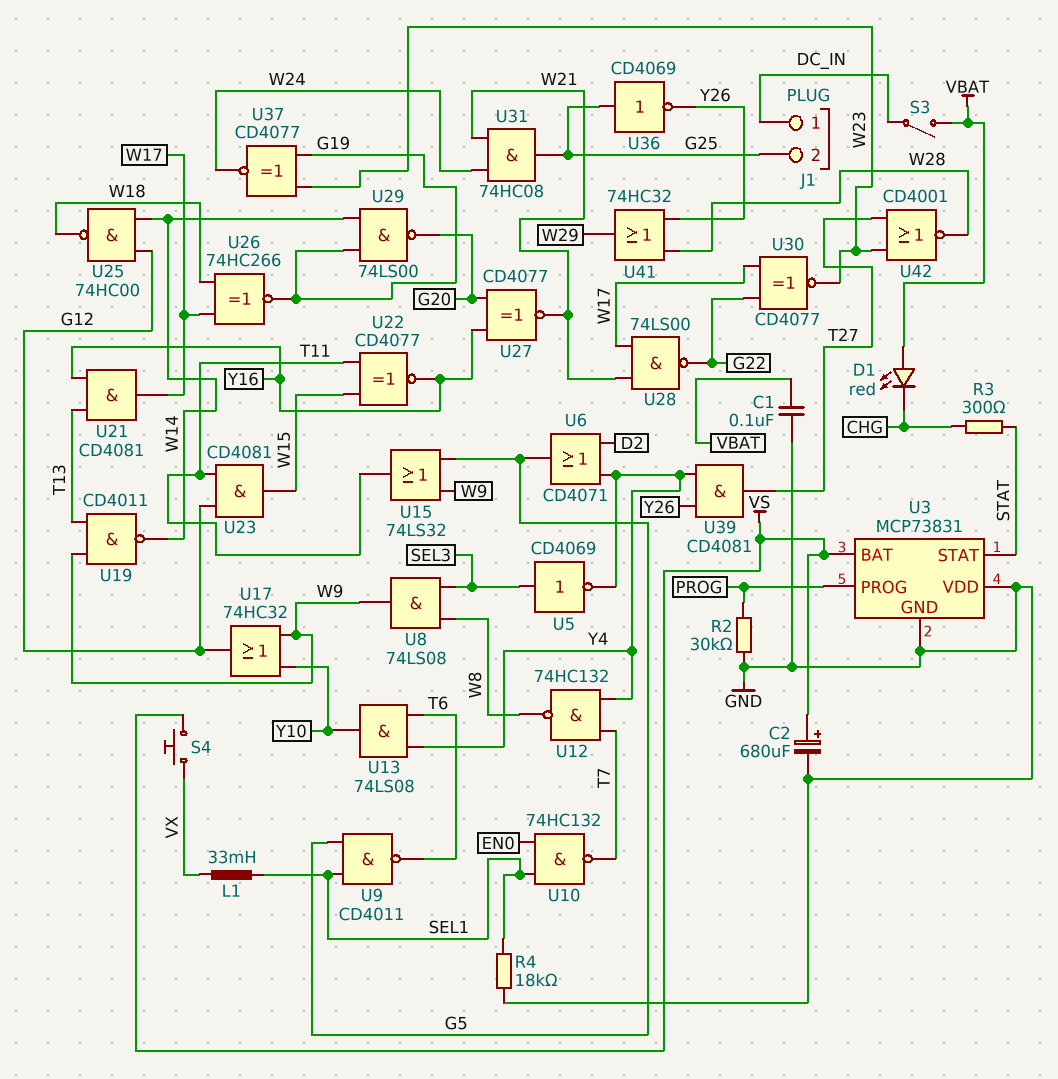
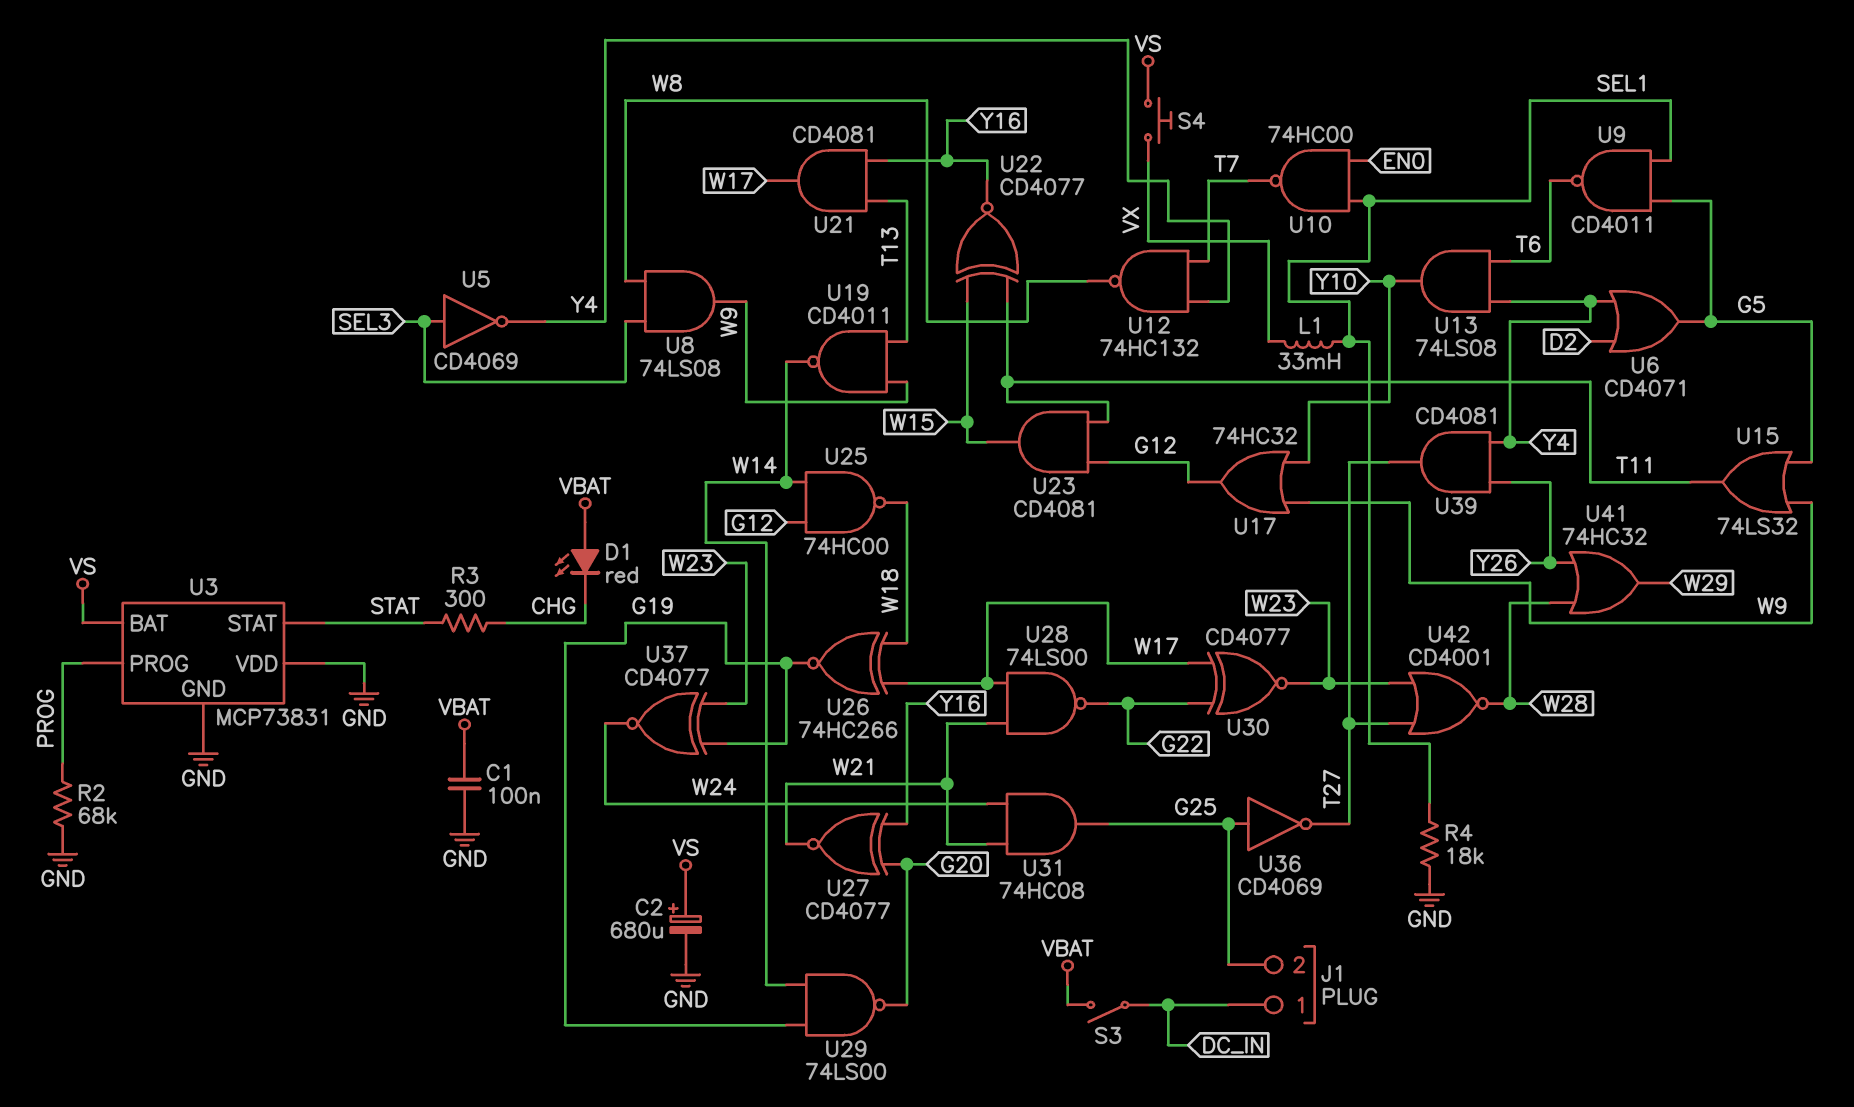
R2: 30k (GND, PROG) -> 68k (GND, PROG)
U10: NAND 74HC132 (in EN0, in SEL1, out T7) -> NAND 74HC00 (in EN0, in SEL1, out T7)
U36: NOT CD4069 (in G25, out Y26) -> NOT CD4069 (in G25, out T27)

